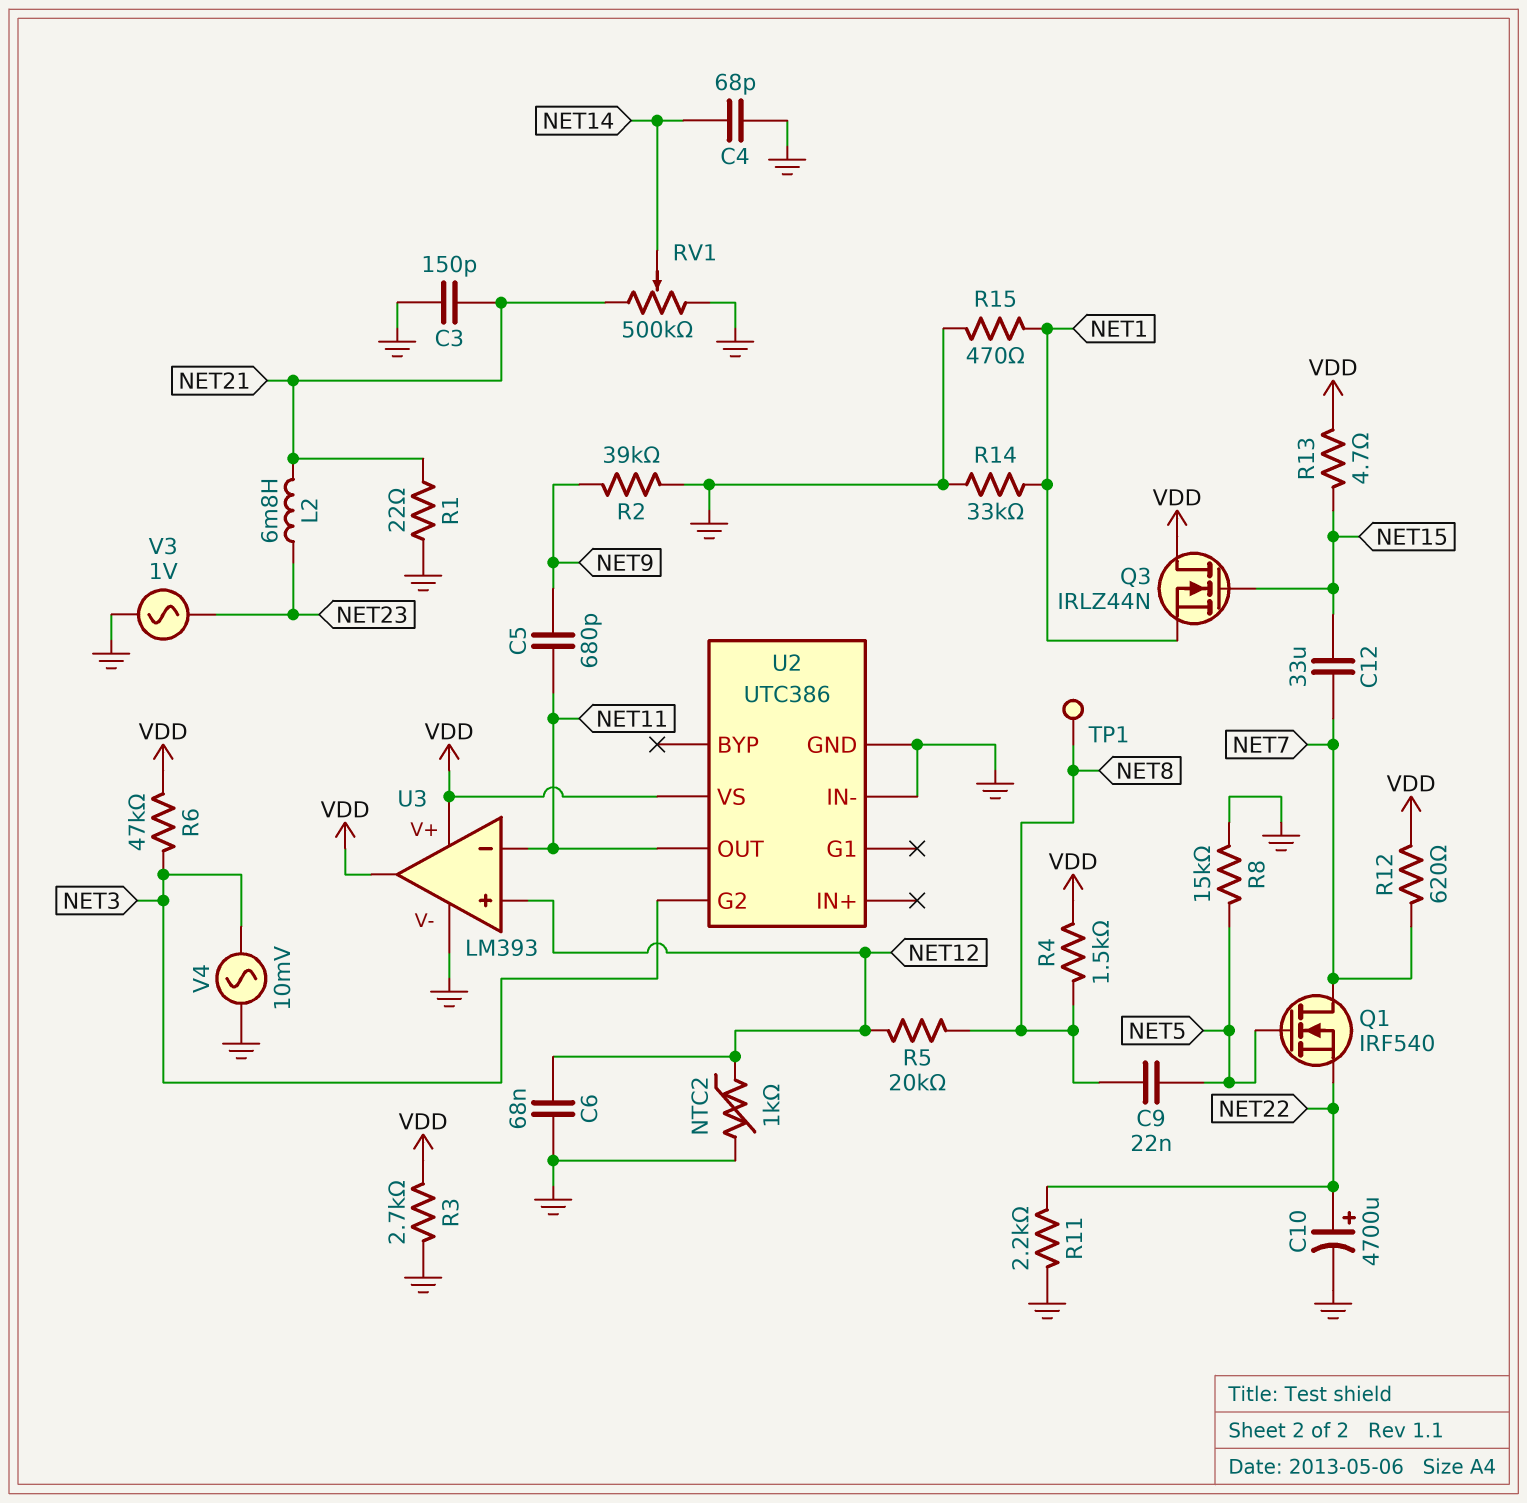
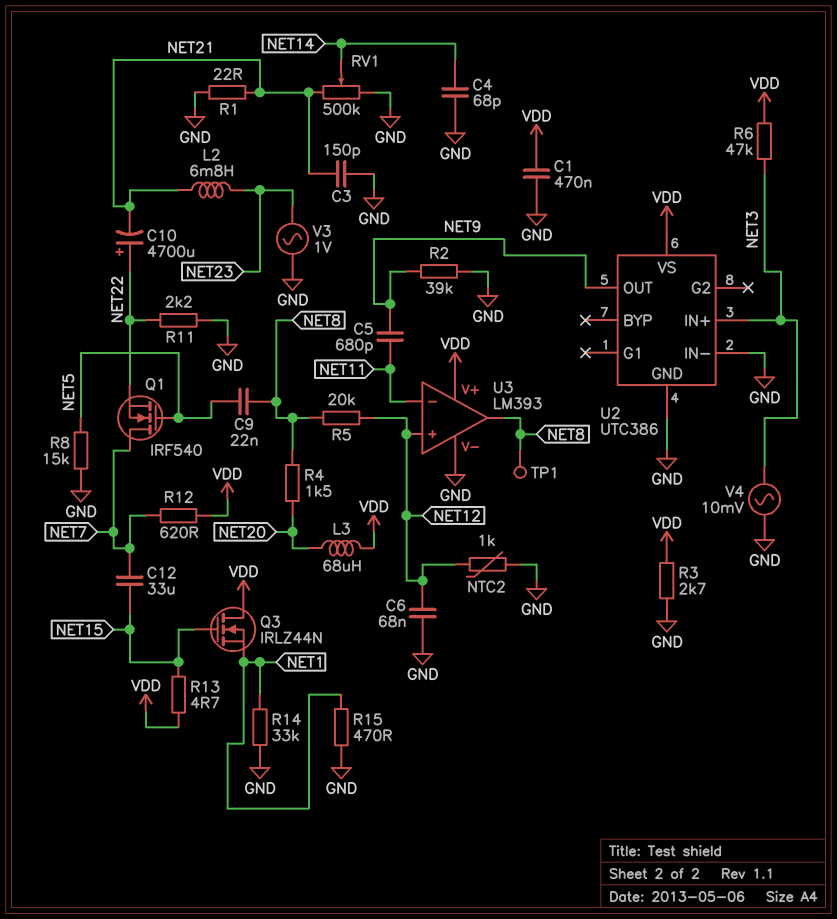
C1: none -> 470nF (GND, VDD)
C10: 4700uF (plus NET22, minus GND) -> 4700uF (plus NET22, minus NET21)
L3: none -> 68uH (NET20, VDD)
R4: 1.5k (NET8, VDD) -> 1.5k (NET8, NET20)
U2 pin G2: NET3 -> none
U2 pin IN+: none -> NET3
U2 pin OUT: NET11 -> NET9
U3 pin out: VDD -> NET8

